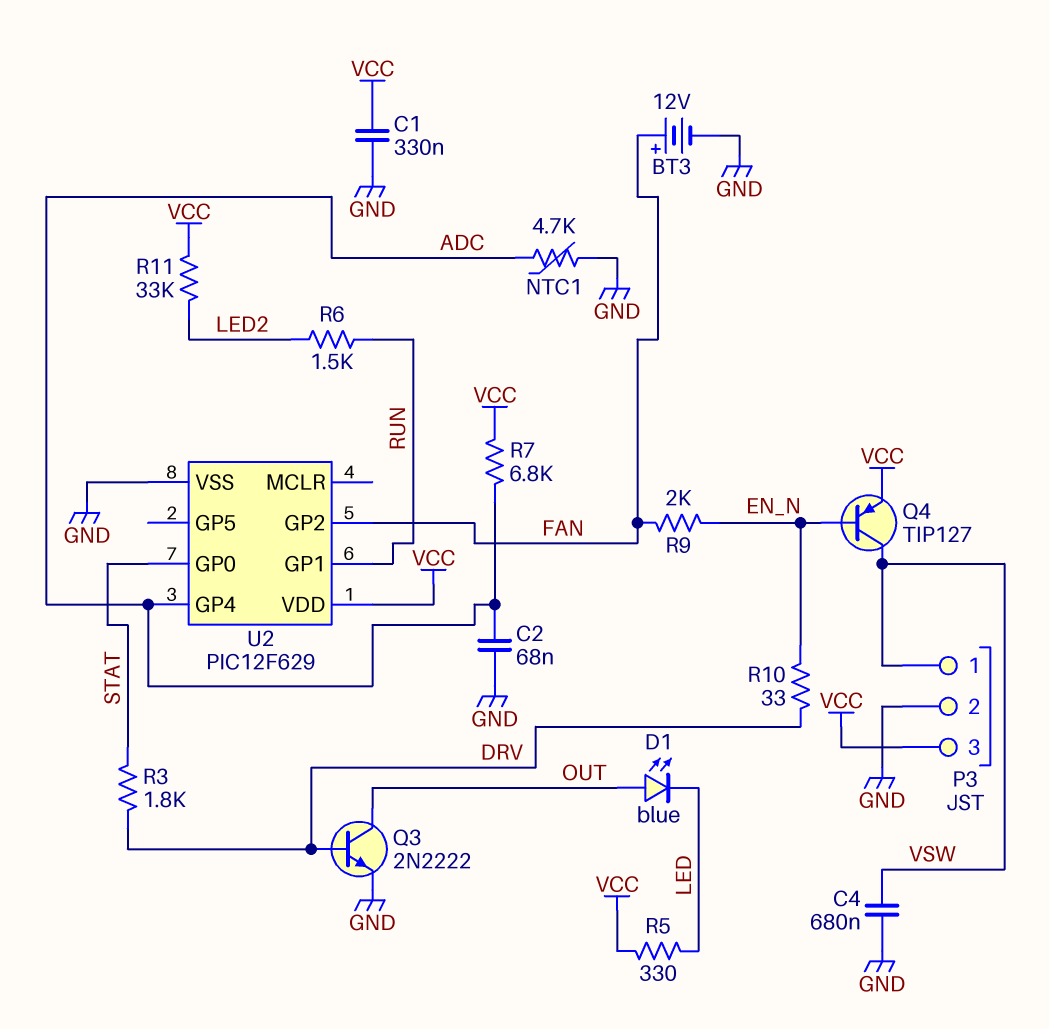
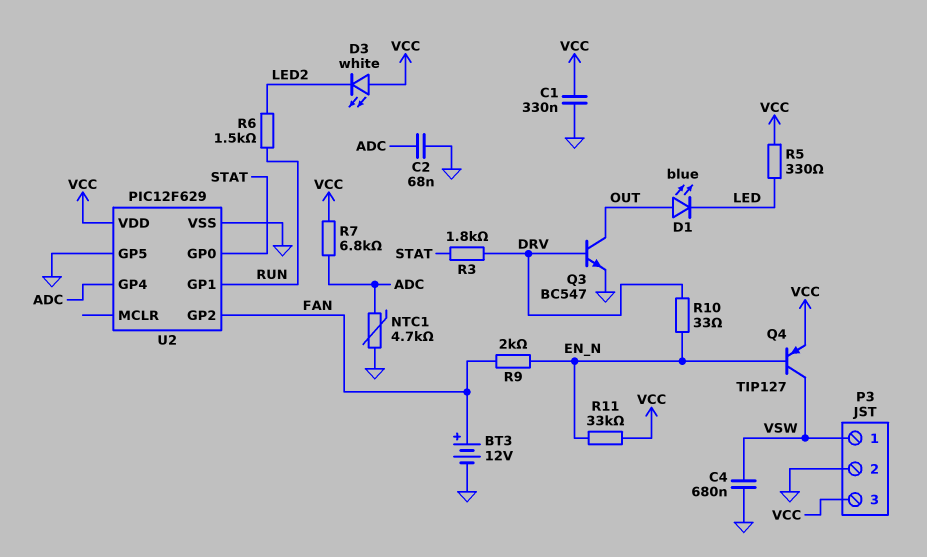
D3: none -> LED white (A VCC, K LED2)
Q3: NPN 2N2222 (B DRV, C OUT, E GND) -> NPN BC547 (B DRV, C OUT, E GND)
R11: 33k (LED2, VCC) -> 33k (EN_N, VCC)
U2 pin GP5: none -> GND

